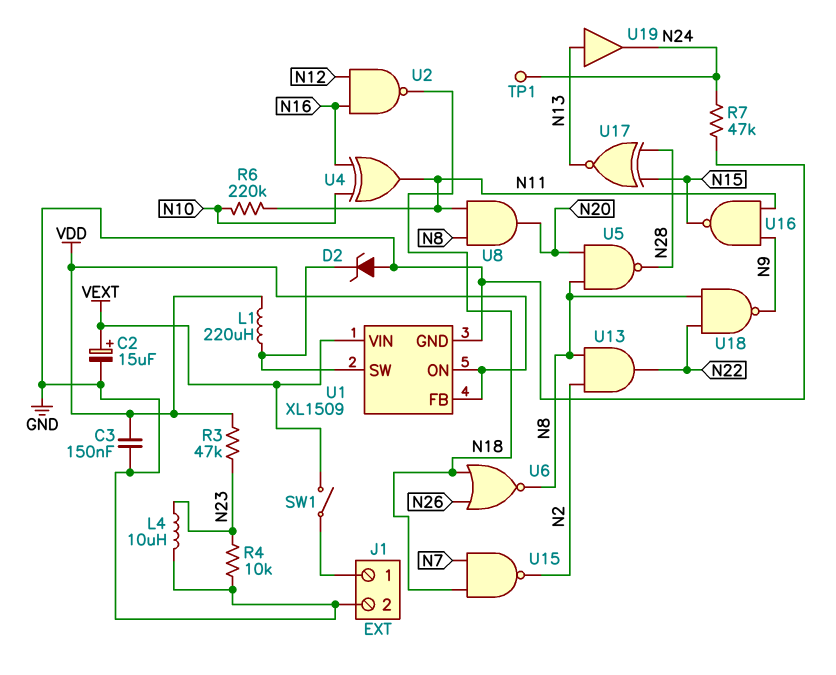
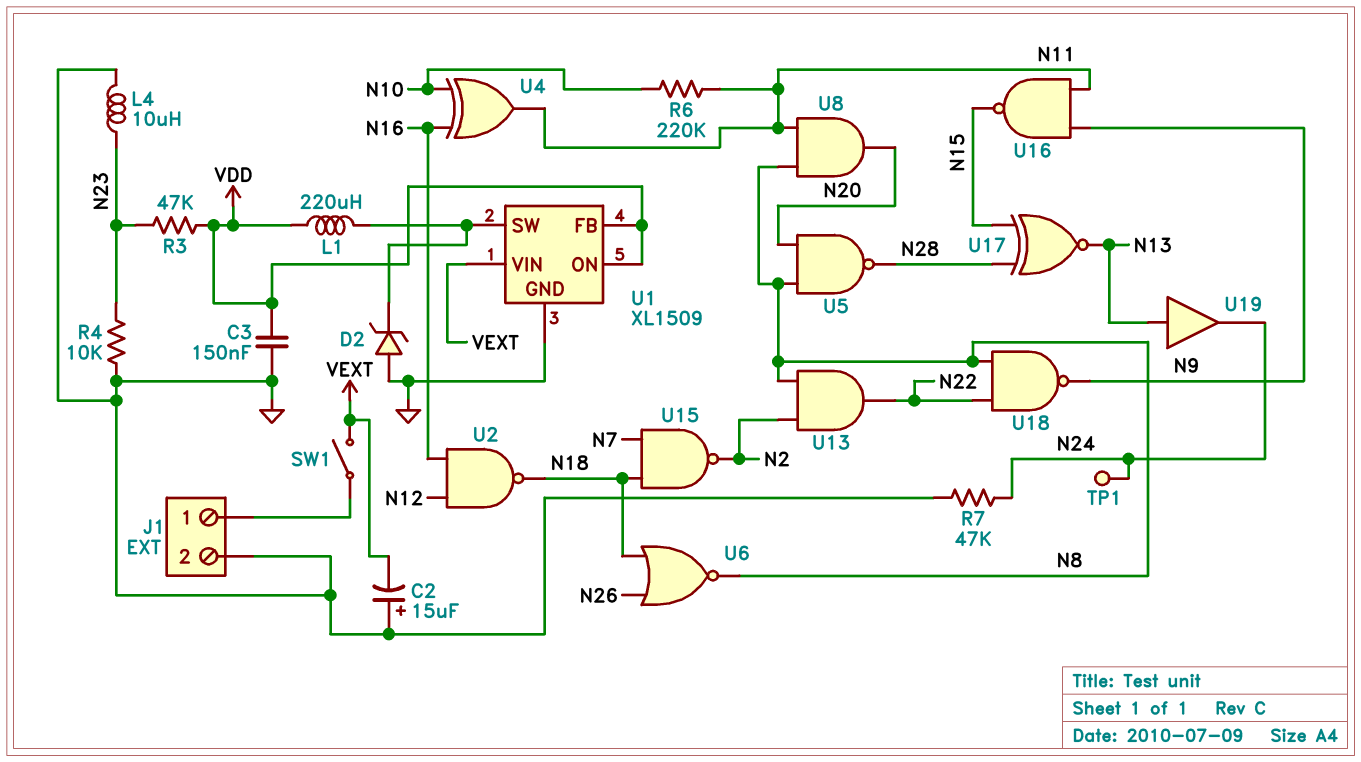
C2: 15uF (plus VEXT, minus GND) -> 15uF (plus GND, minus VEXT)

